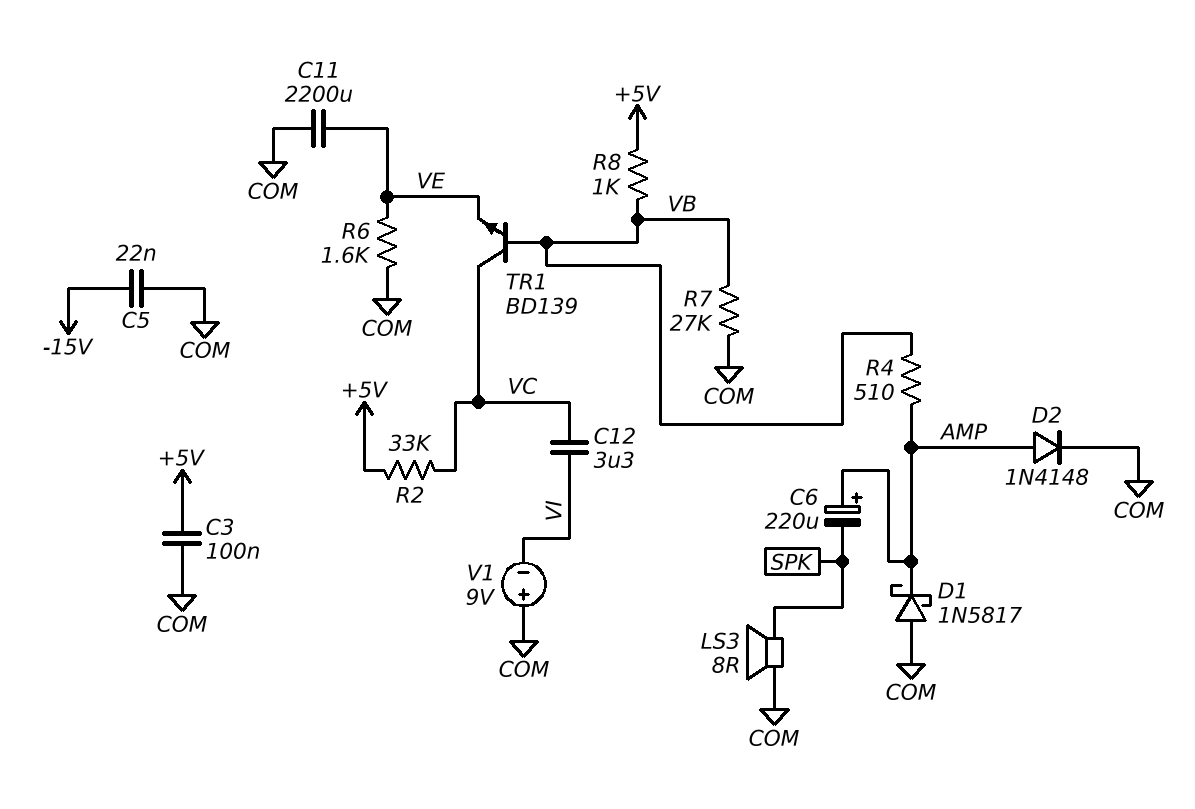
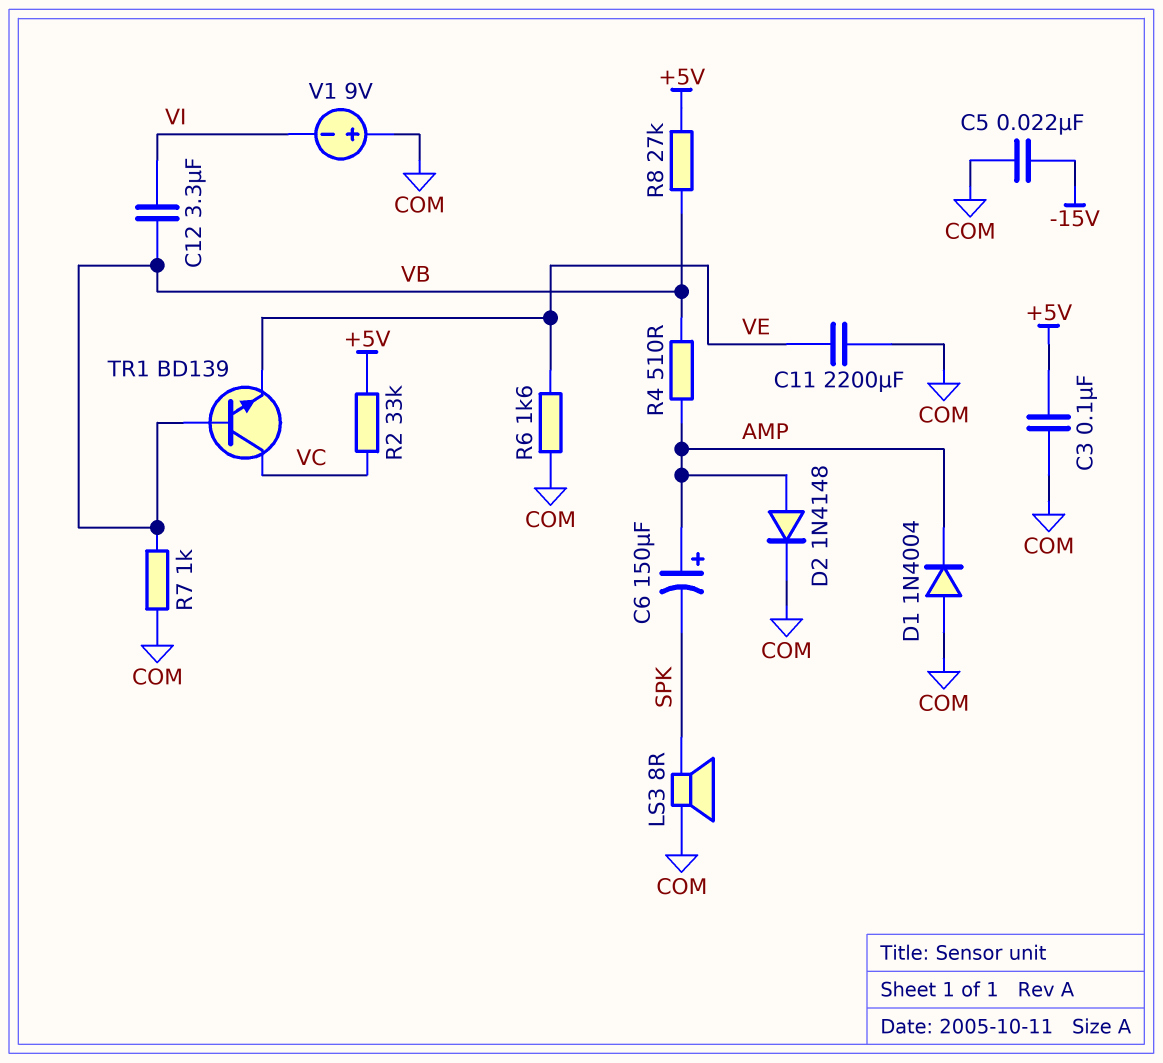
C6: 220uF (plus AMP, minus SPK) -> 150uF (plus AMP, minus SPK)
C12: 3.3uF (VC, VI) -> 3.3uF (VB, VI)
D1: schottky 1N5817 (A COM, K AMP) -> diode 1N4004 (A COM, K AMP)
R7: 27k (COM, VB) -> 1k (COM, VB)
R8: 1k (+5V, VB) -> 27k (+5V, VB)

